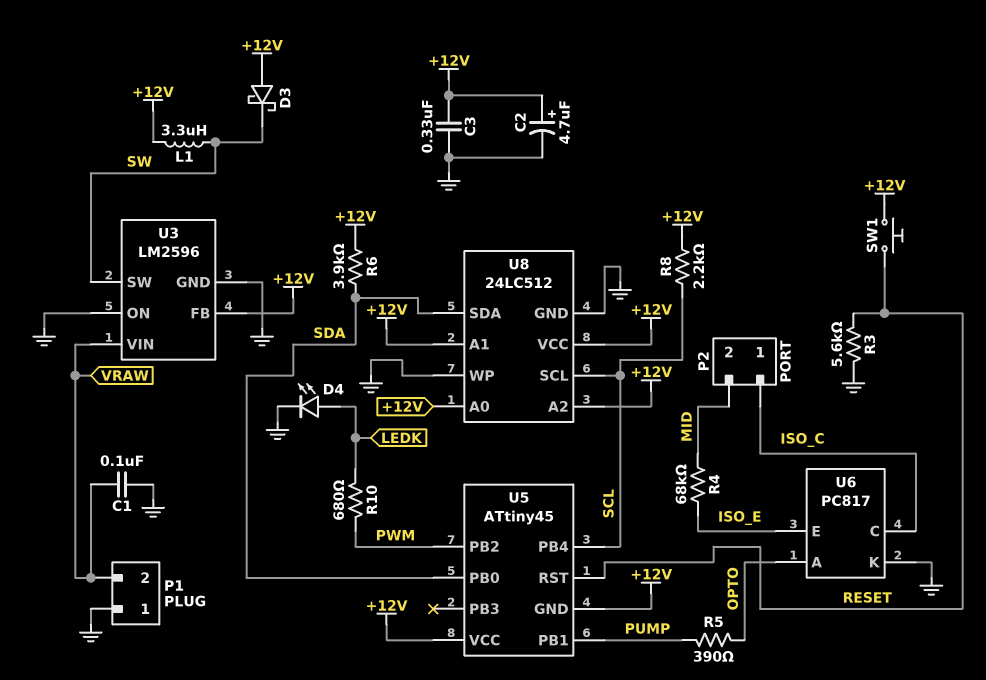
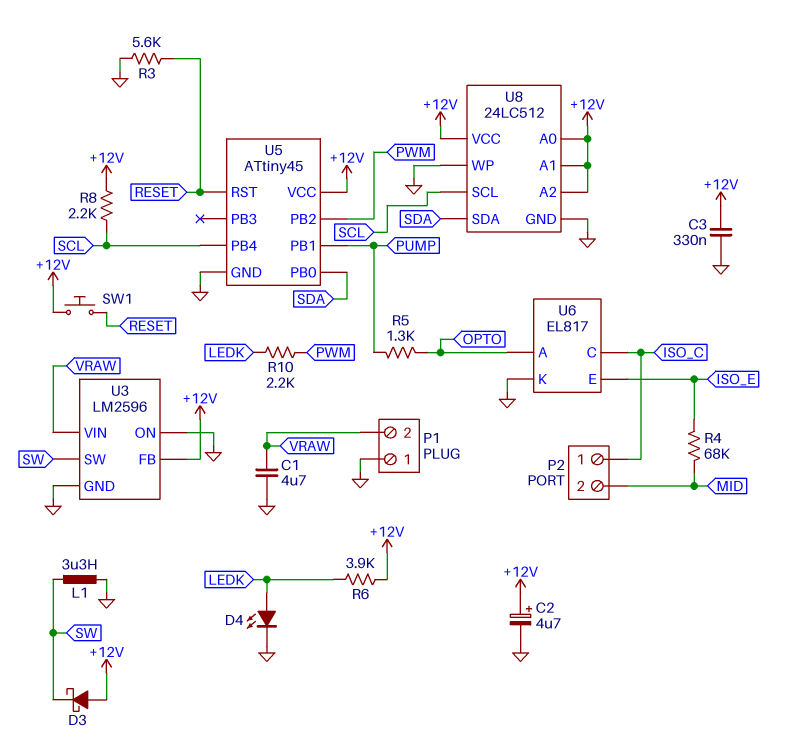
C1: 100nF (GND, VRAW) -> 4.7uF (GND, VRAW)
L1: 3.3uH (+12V, SW) -> 3.3uH (GND, SW)
R5: 390 (OPTO, PUMP) -> 1.3k (OPTO, PUMP)
R6: 3.9k (+12V, SDA) -> 3.9k (+12V, LEDK)
R10: 680 (LEDK, PWM) -> 2.2k (LEDK, PWM)
U5 pin GND: +12V -> GND
U6: PC817 -> EL817

